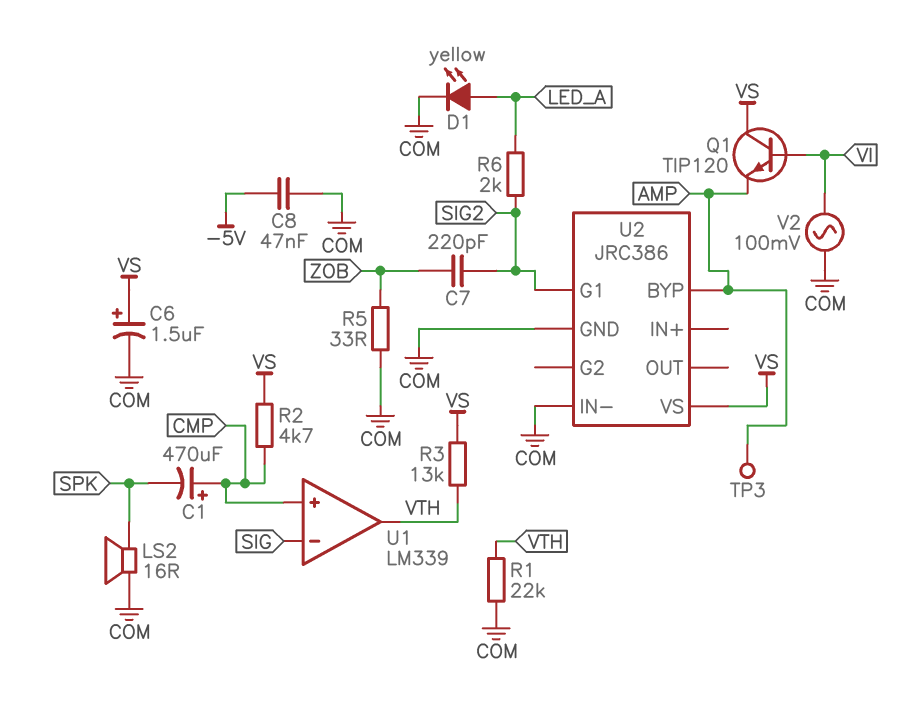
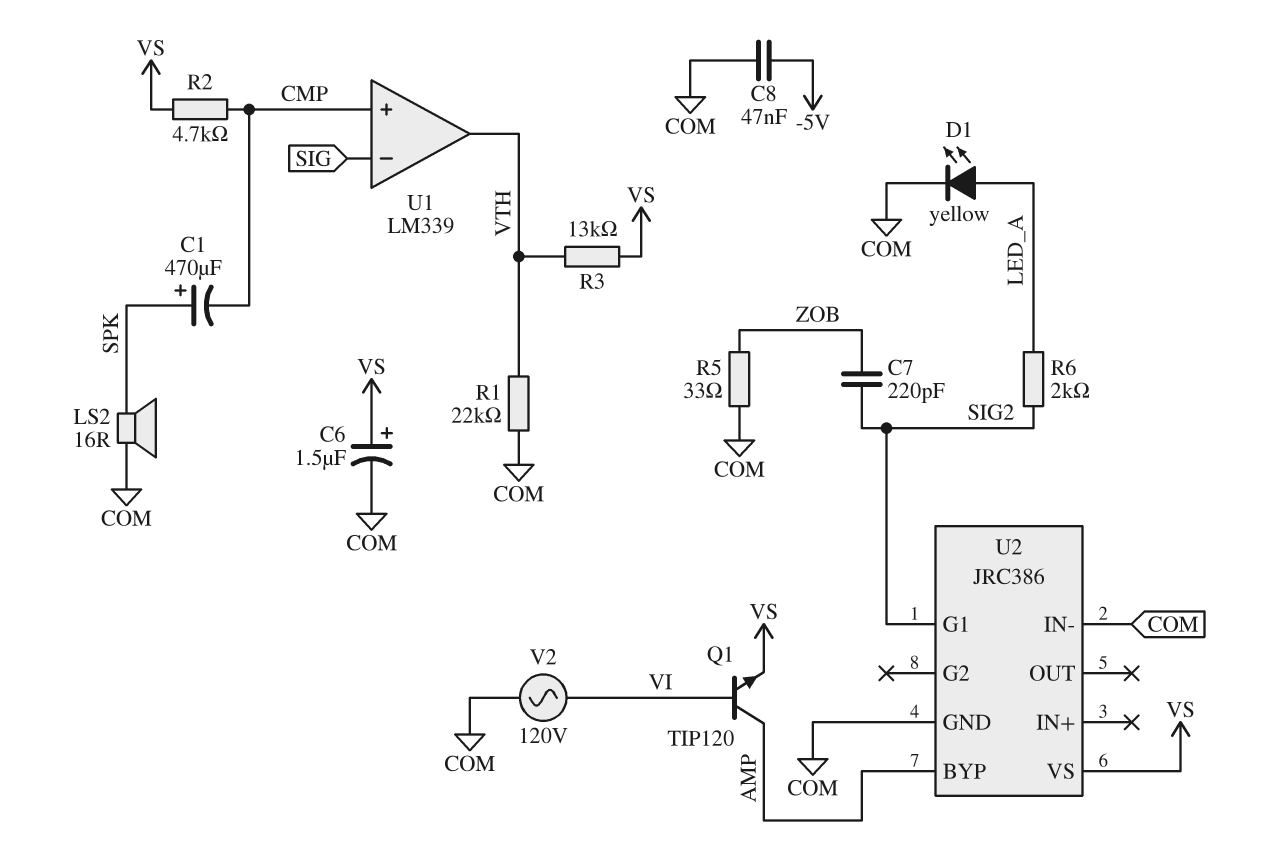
C1: 470uF (plus CMP, minus SPK) -> 470uF (plus SPK, minus CMP)
Q1: NPN TIP120 (B VI, C VS, E AMP) -> NPN TIP120 (B VI, C AMP, E VS)
TP3: test point (AMP) -> none
V2: AC 100mV (COM, VI) -> AC 120V (COM, VI)

